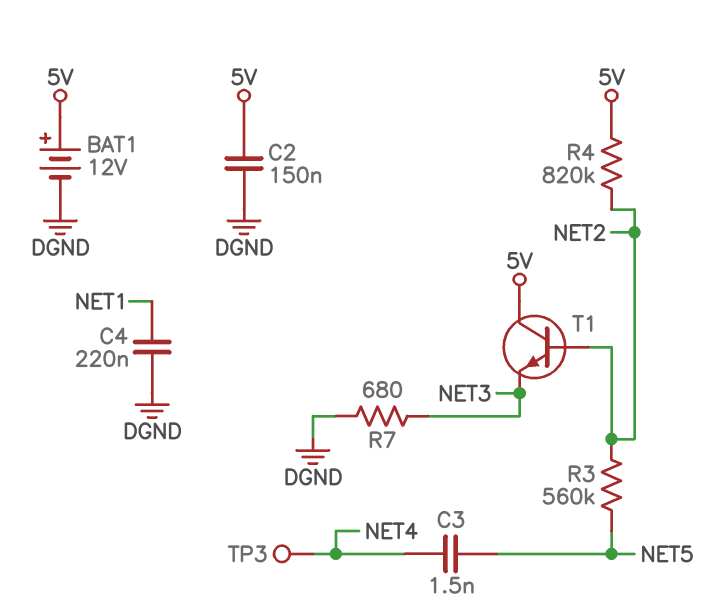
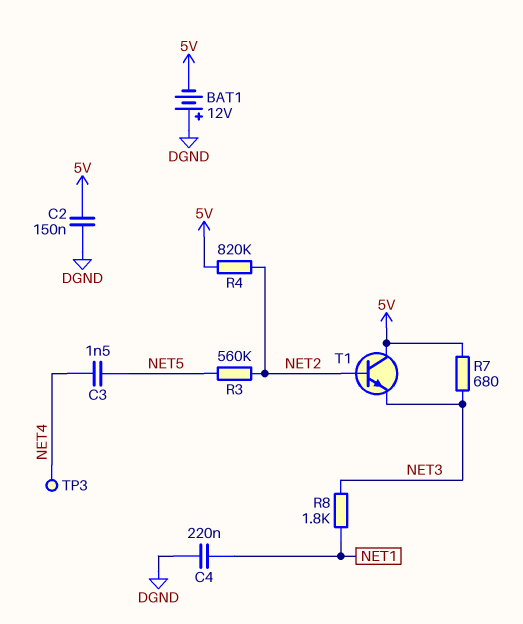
BAT1: 12V (plus 5V, minus DGND) -> 12V (plus DGND, minus 5V)
R7: 680 (DGND, NET3) -> 680 (5V, NET3)
R8: none -> 1.8k (NET1, NET3)

